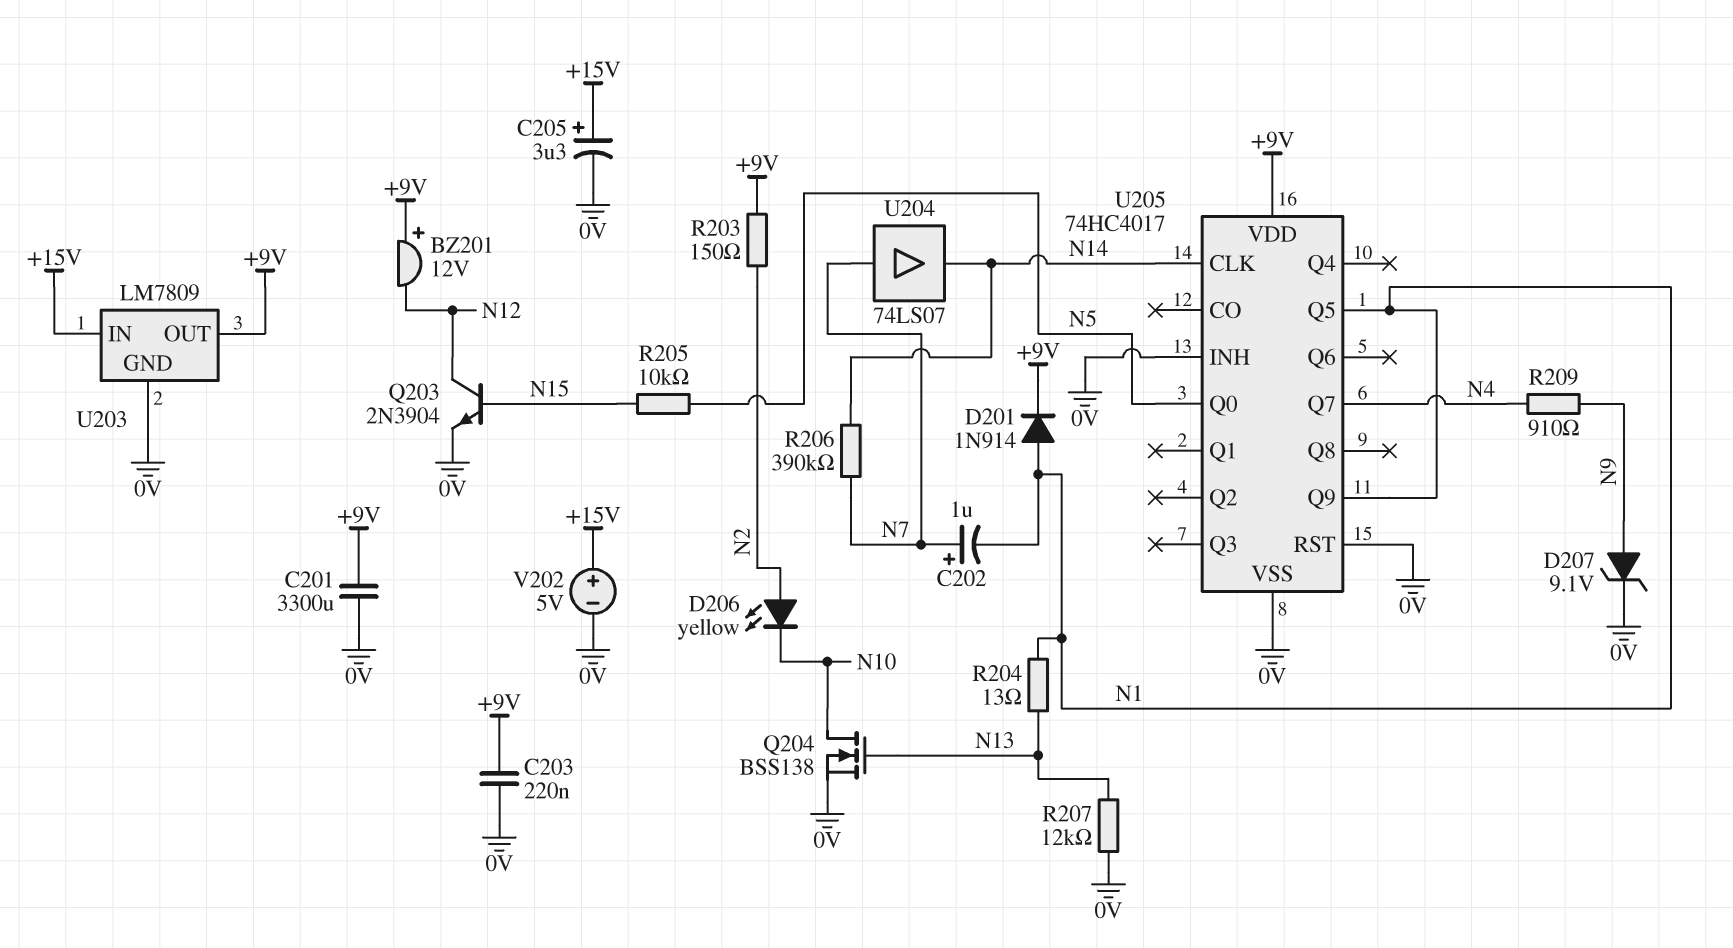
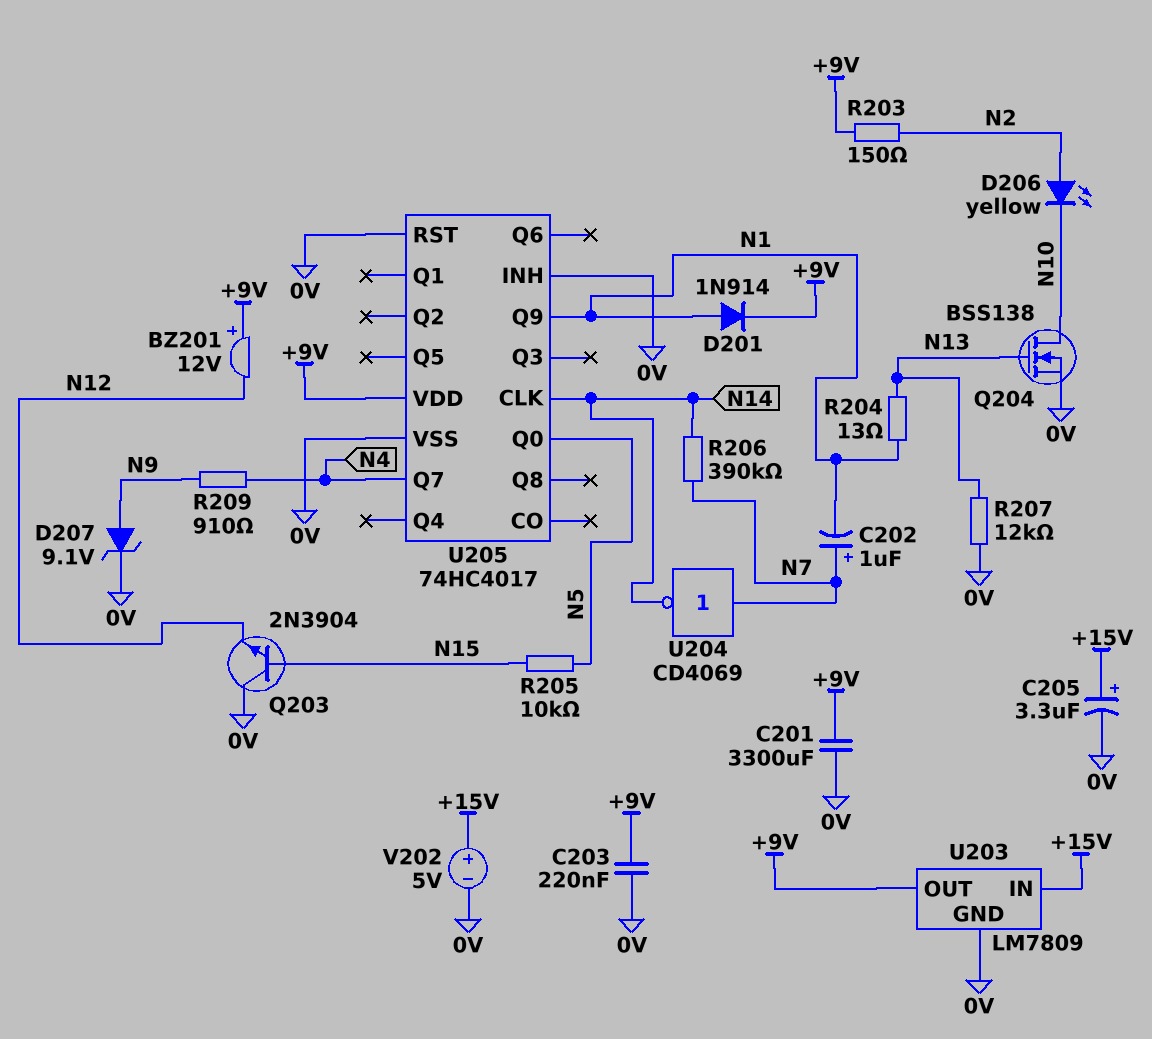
Q203: NPN 2N3904 (B N15, C N12, E 0V) -> NPN 2N3904 (B N15, C 0V, E N12)
U204: buffer 74LS07 (in N7, out N14) -> NOT CD4069 (in N7, out N14)
U205 pin Q5: N1 -> none

